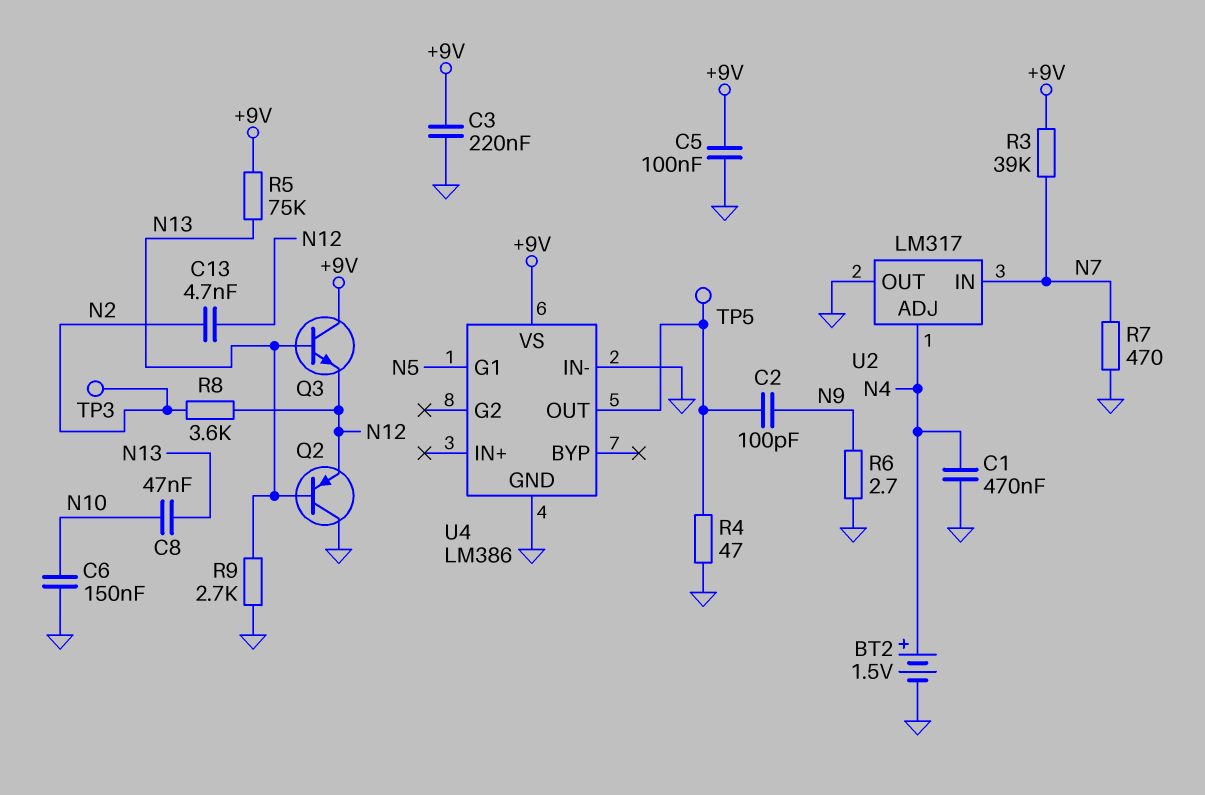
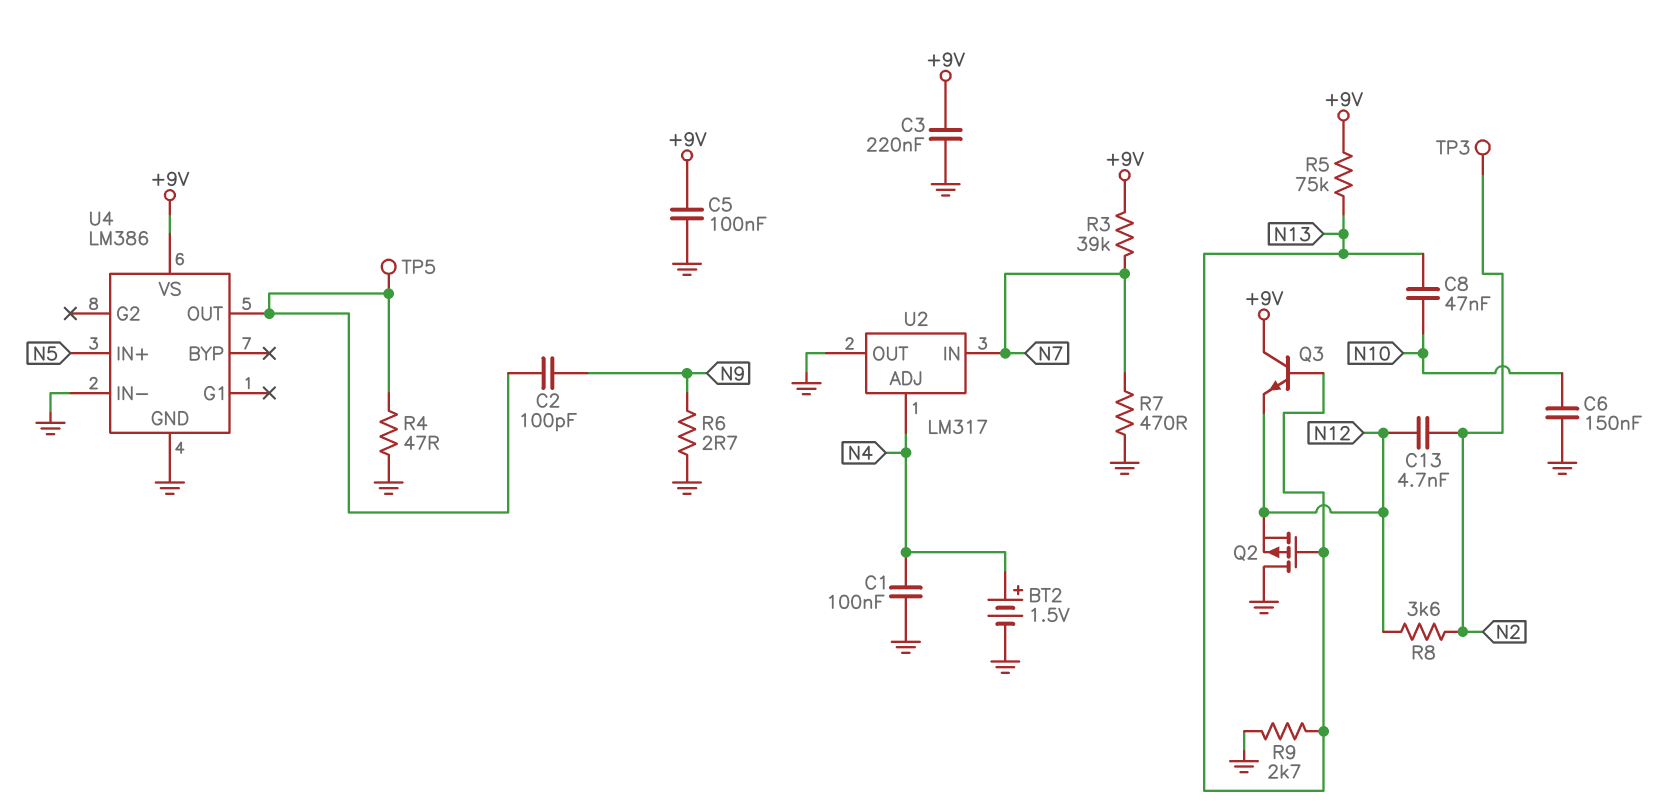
C1: 470nF (GND, N4) -> 100nF (GND, N4)
Q2: PNP (B N13, C GND, E N12) -> PMOS (G N13, D GND, S N12)
U4 pin G1: N5 -> none
U4 pin IN+: none -> N5

